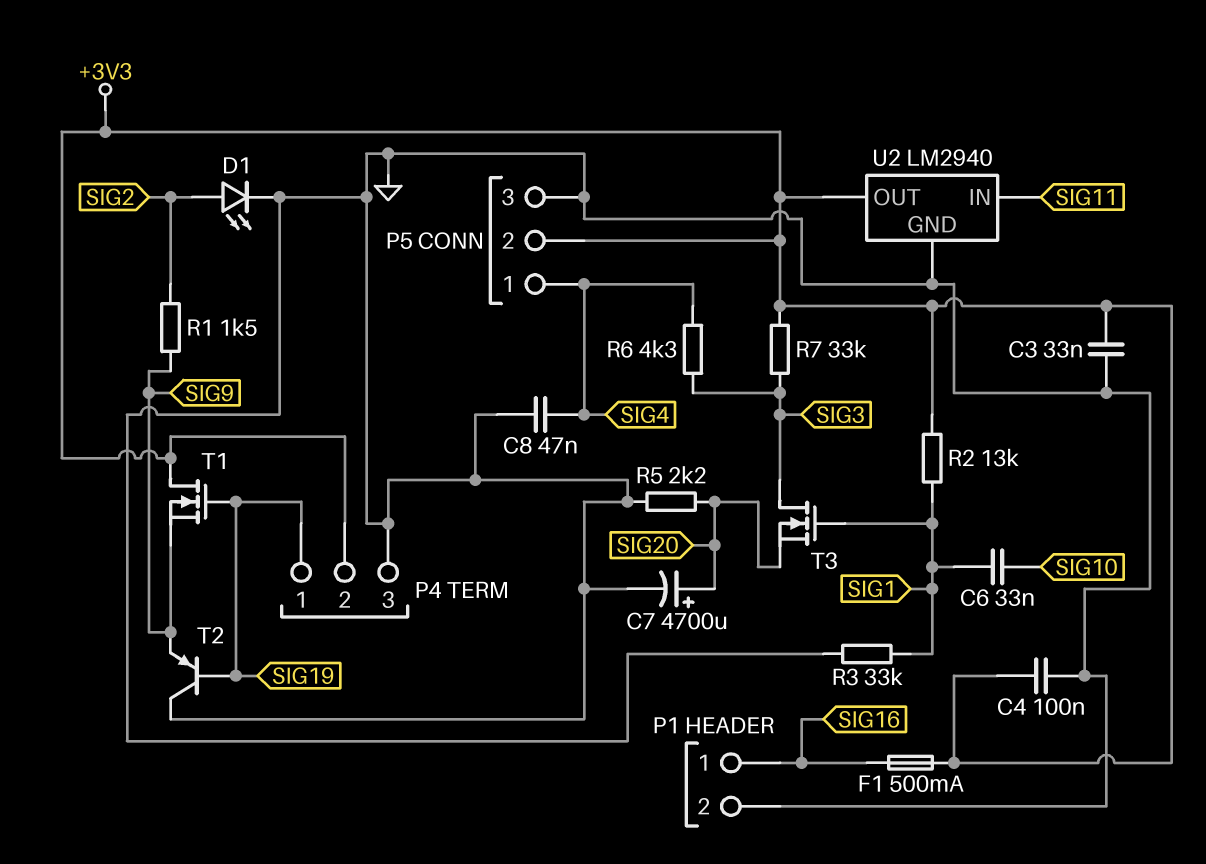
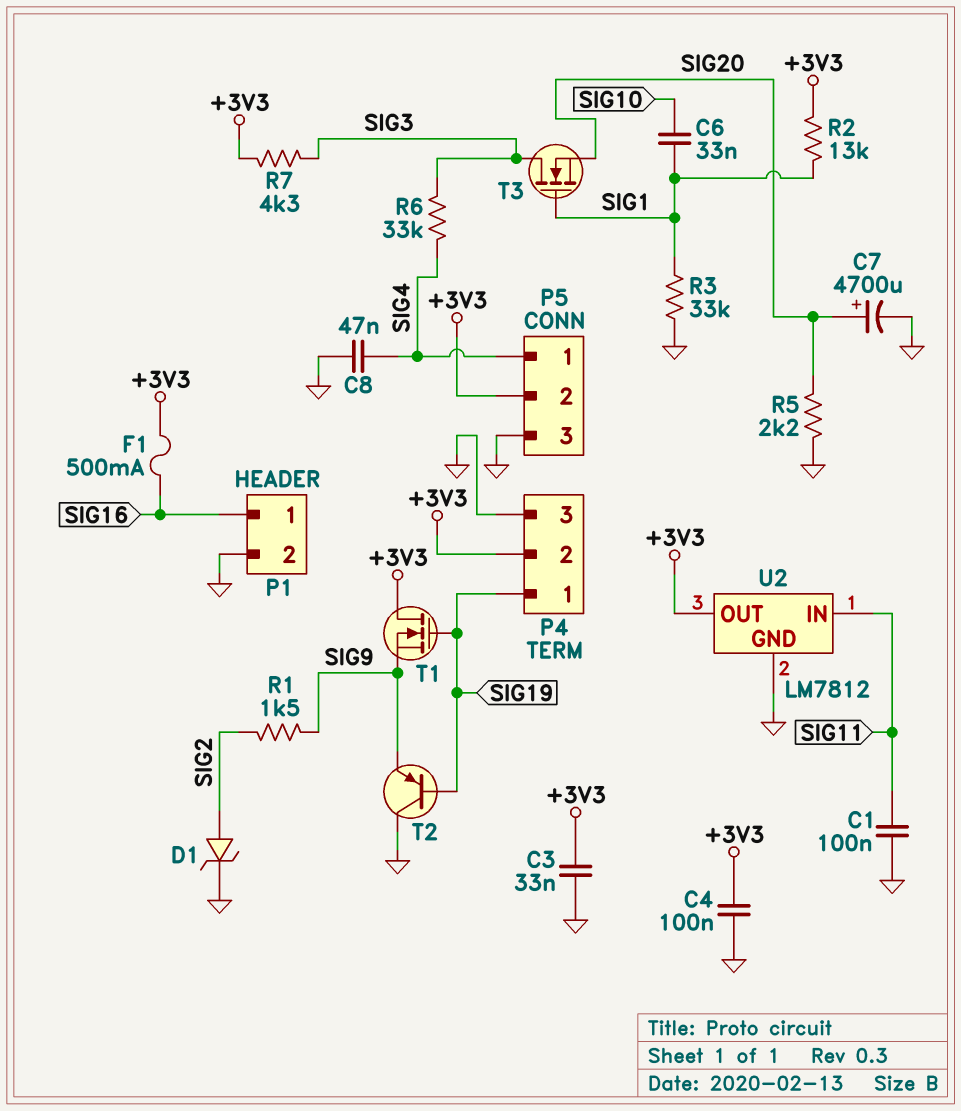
C1: none -> 100nF (GND, SIG11)
D1: LED (A SIG2, K GND) -> zener (A SIG2, K GND)
R6: 4.3k (SIG3, SIG4) -> 33k (SIG3, SIG4)
R7: 33k (+3V3, SIG3) -> 4.3k (+3V3, SIG3)
U2: LM2940 -> LM7812

